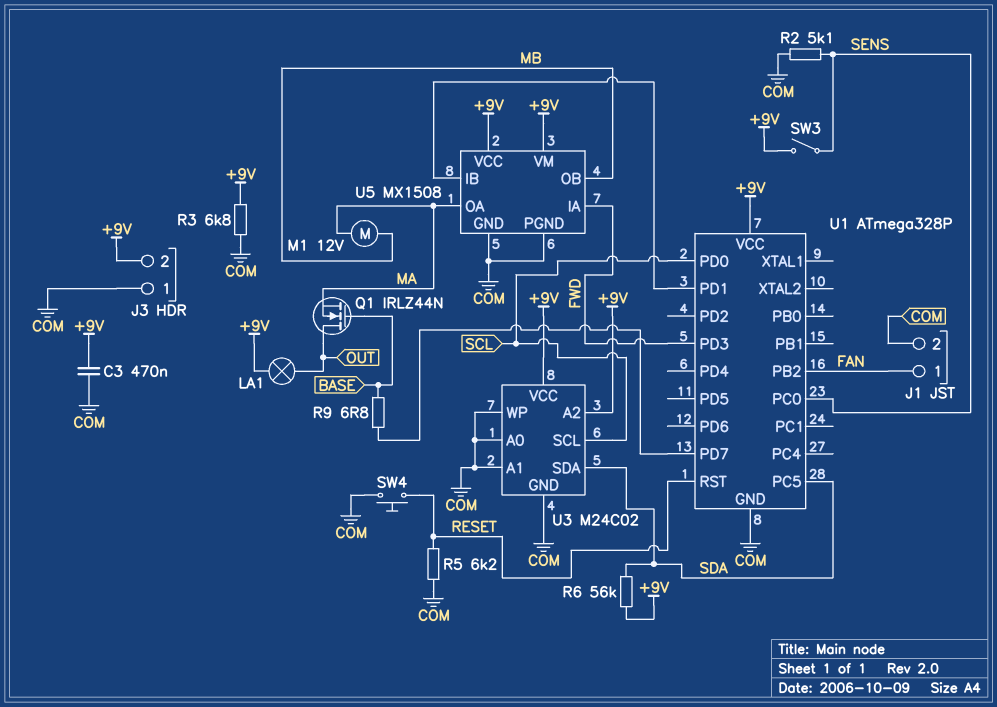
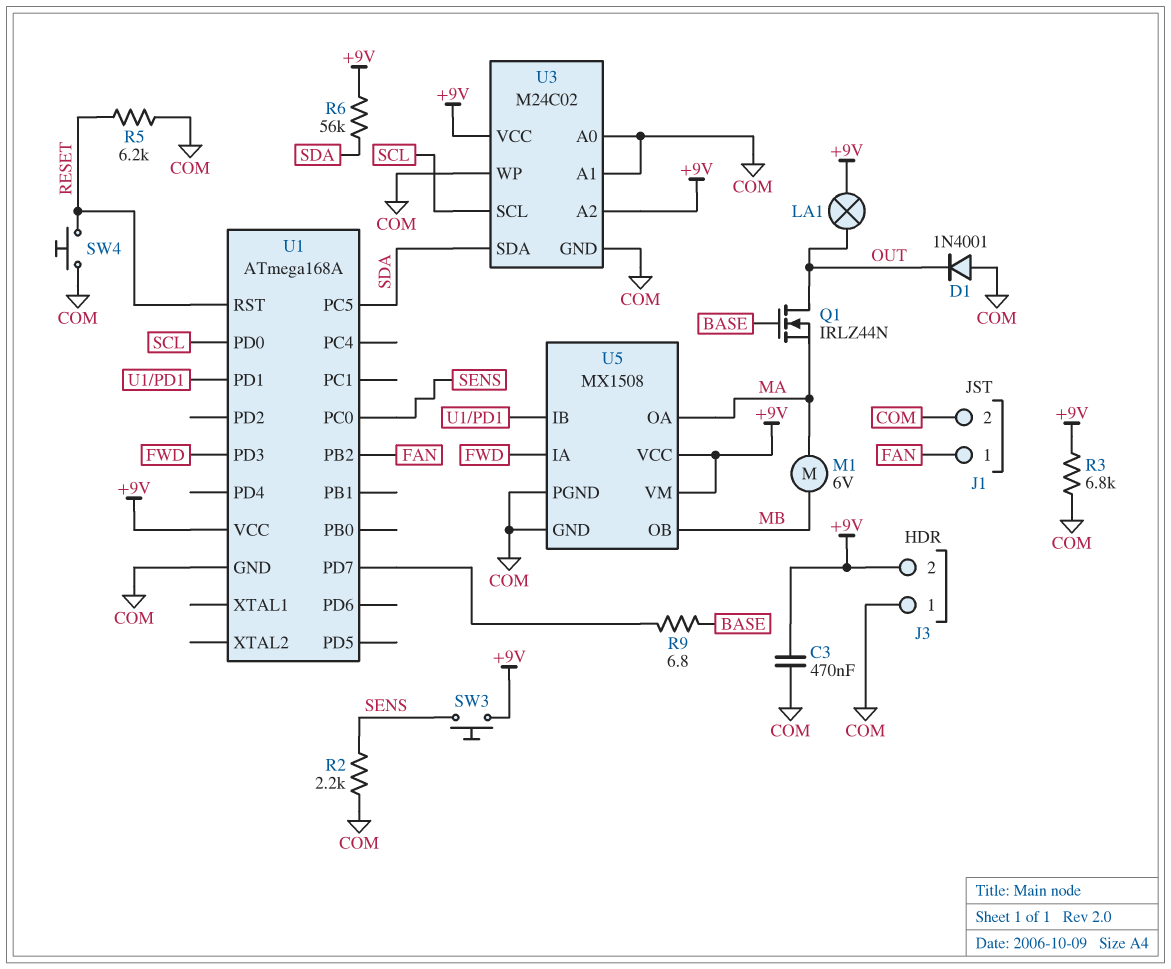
D1: none -> diode 1N4001 (A COM, K OUT)
M1: motor 12V (MA, MB) -> motor 6V (MA, MB)
R2: 5.1k (COM, SENS) -> 2.2k (COM, SENS)
SW3: switch (+9V, SENS) -> button (+9V, SENS)
U1: ATmega328P -> ATmega168A

